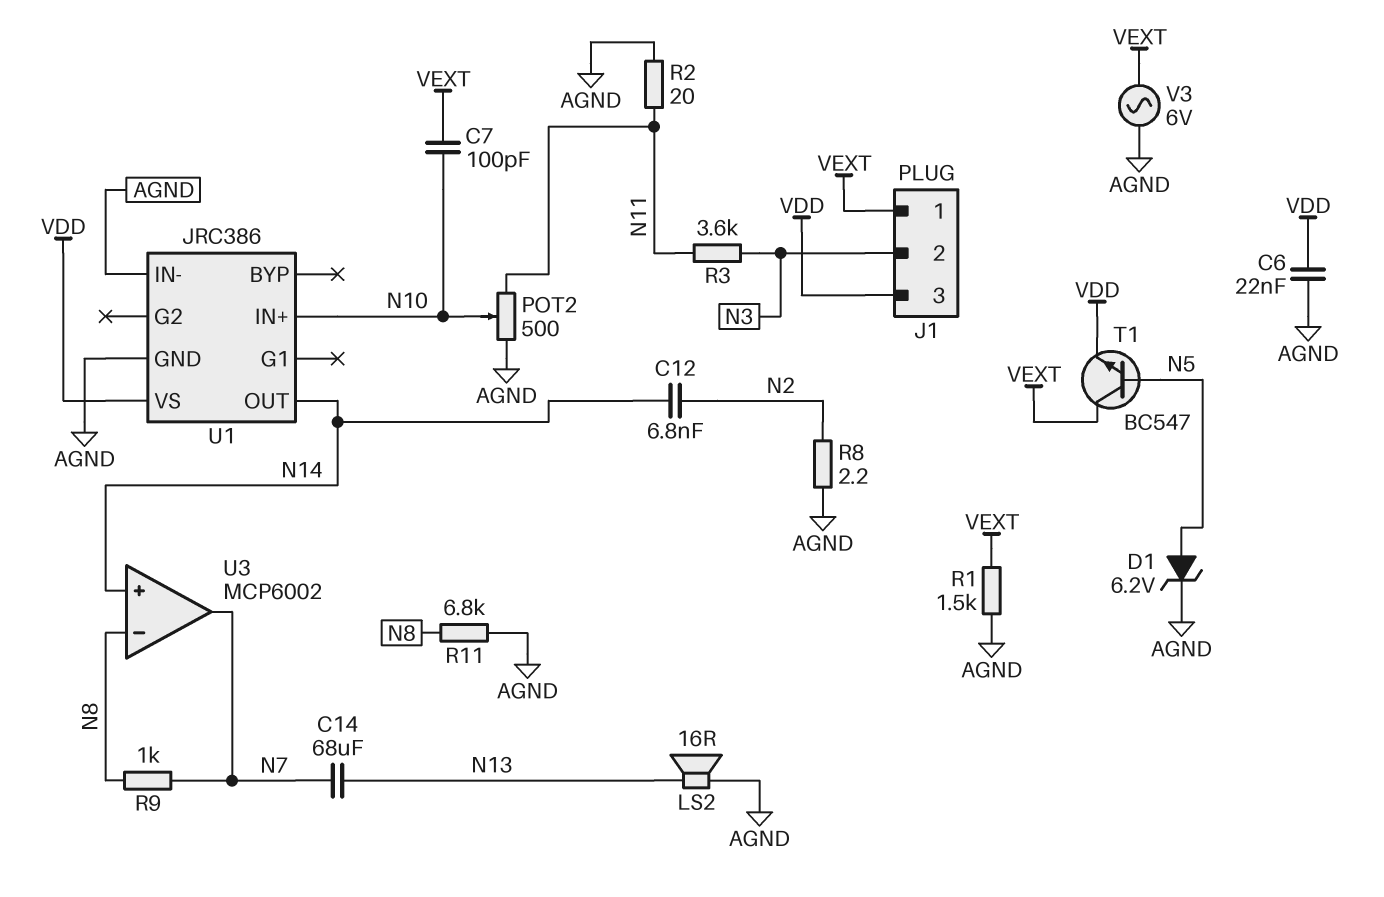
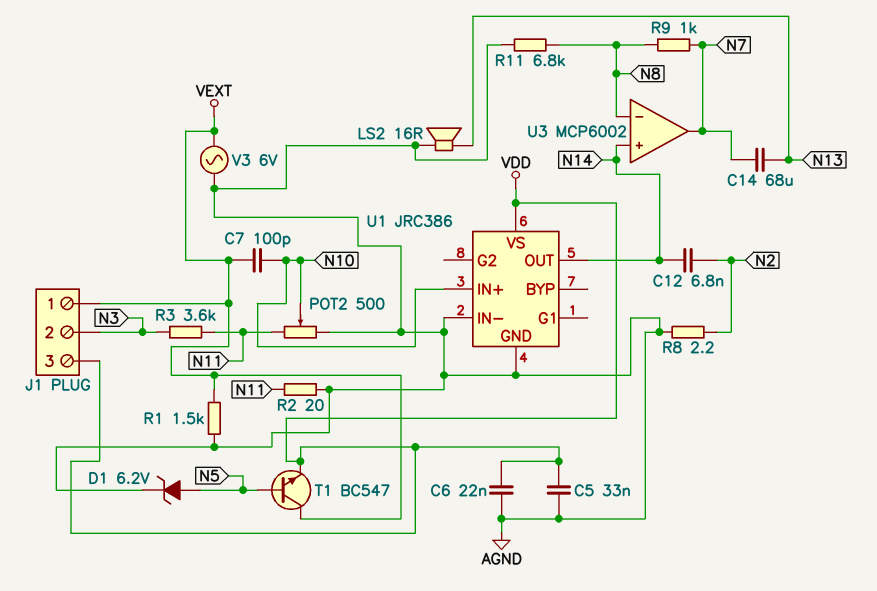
C5: none -> 33nF (AGND, VDD)

